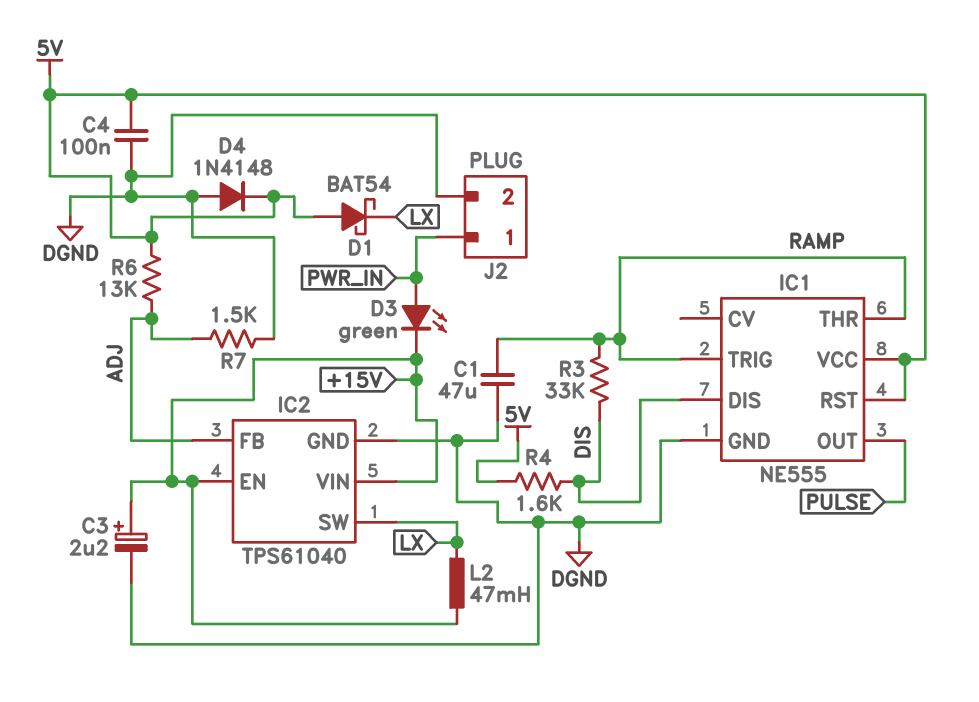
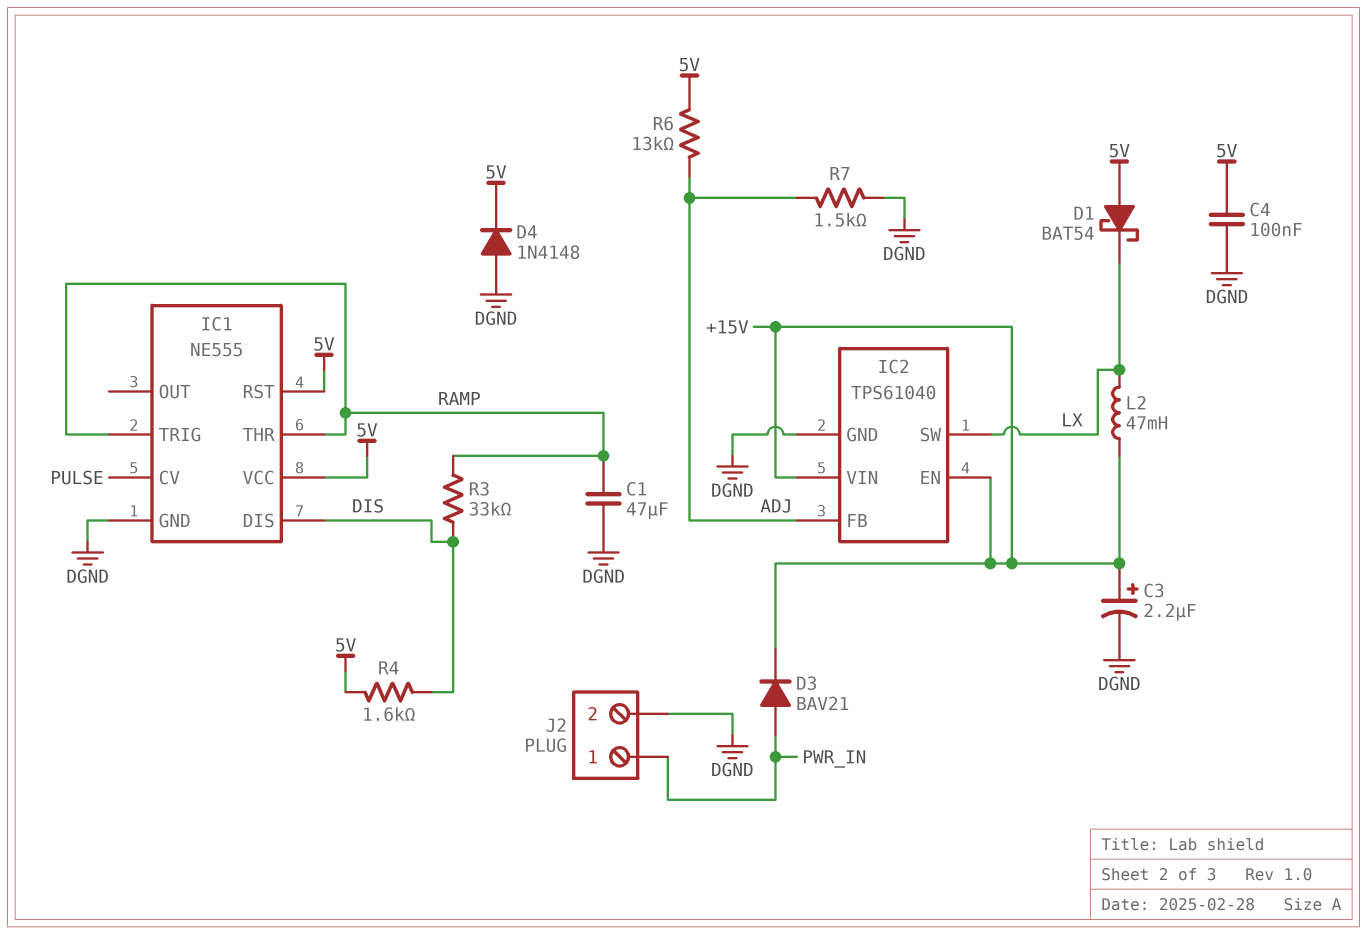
D3: LED green (A PWR_IN, K +15V) -> diode BAV21 (A PWR_IN, K +15V)
IC1 pin CV: none -> PULSE
IC1 pin OUT: PULSE -> none

